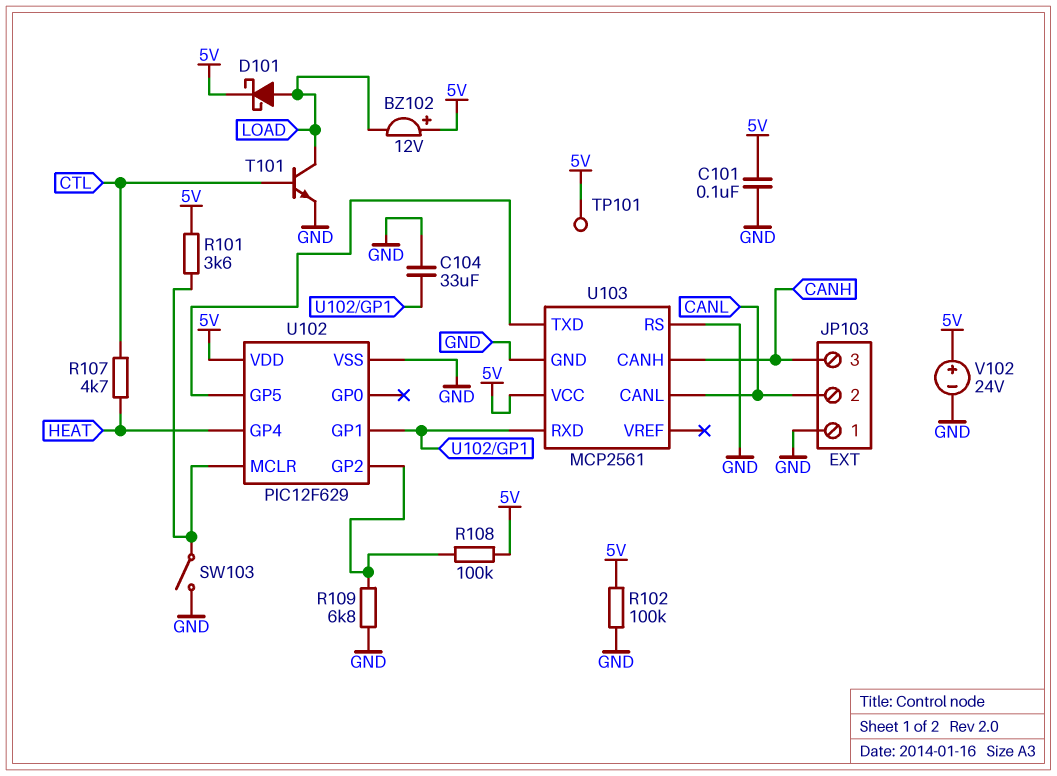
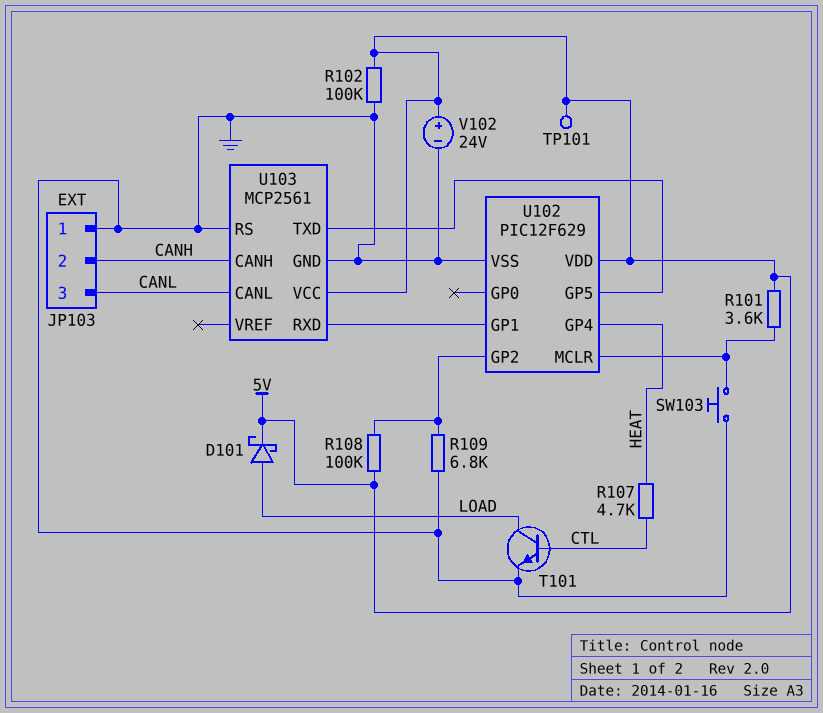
BZ102: buzzer 12V (plus 5V, minus LOAD) -> none
C101: 100nF (5V, GND) -> none
C104: 33uF (GND, U102/GP1) -> none
JP103 pin 2: CANL -> CANH
JP103 pin 3: CANH -> CANL
SW103: switch (GND, U102/MCLR) -> button (GND, U102/MCLR)

